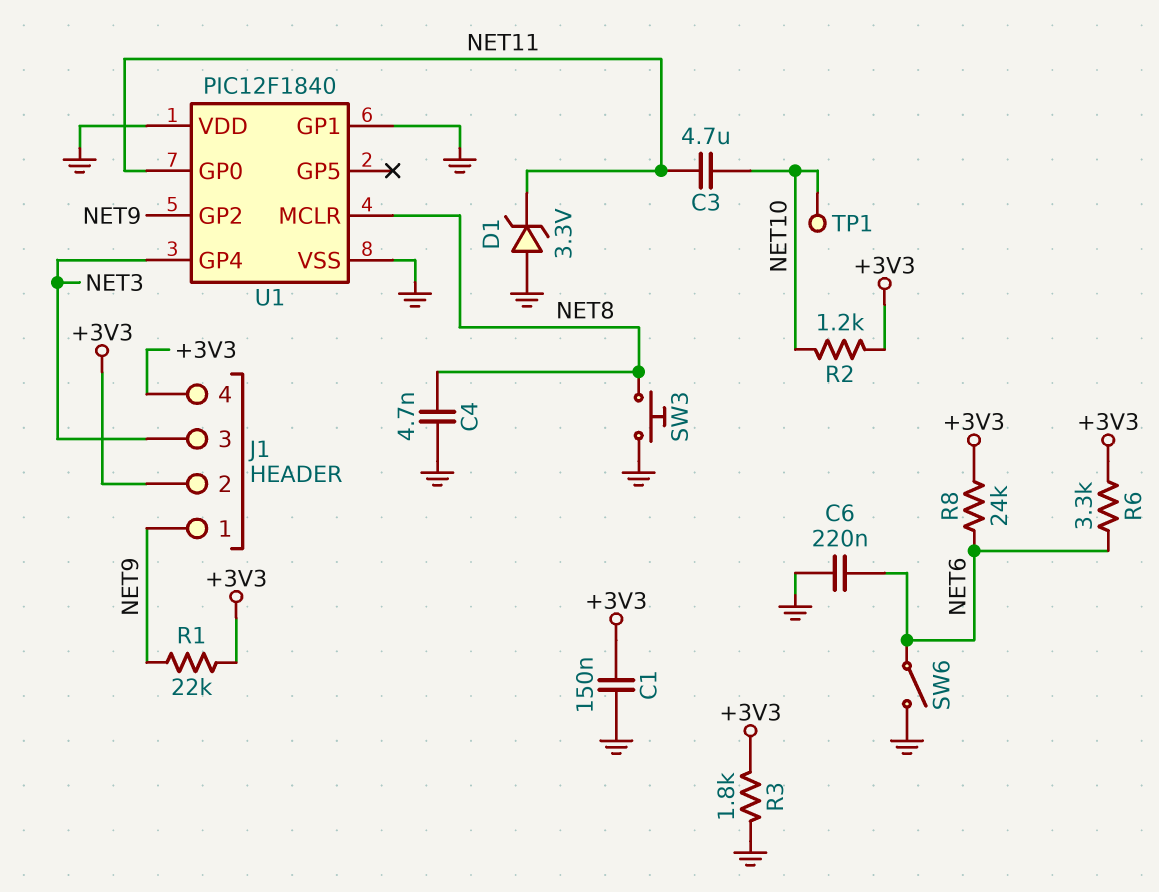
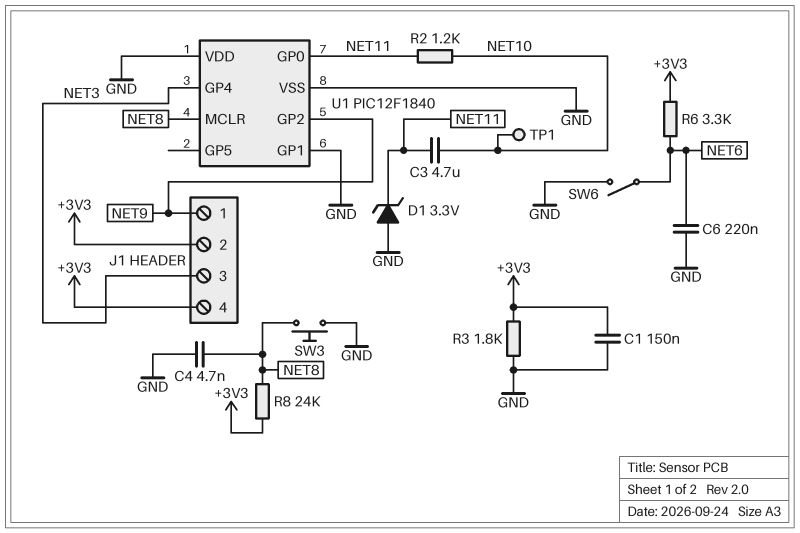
R1: 22k (+3V3, NET9) -> none
R2: 1.2k (+3V3, NET10) -> 1.2k (NET10, NET11)
R8: 24k (+3V3, NET6) -> 24k (+3V3, NET8)

